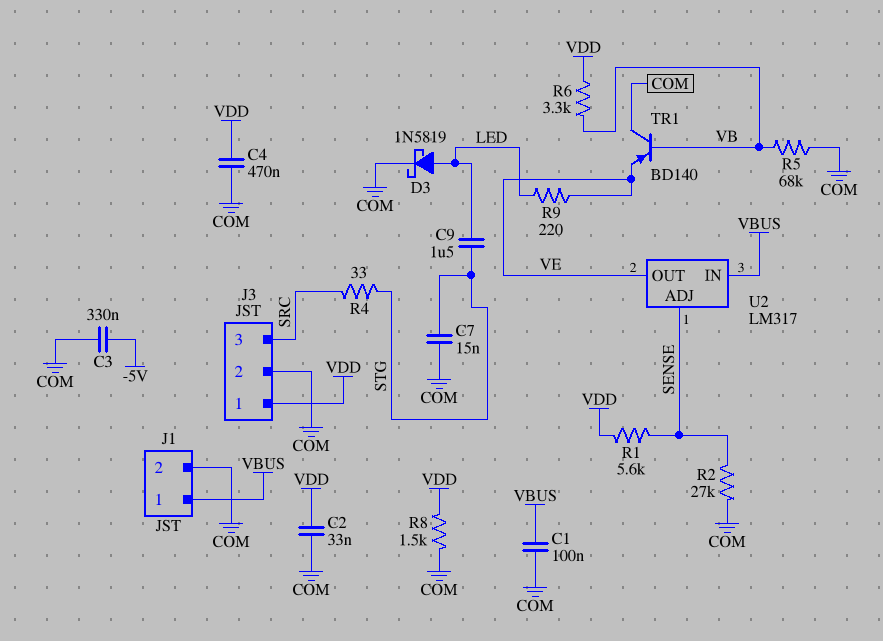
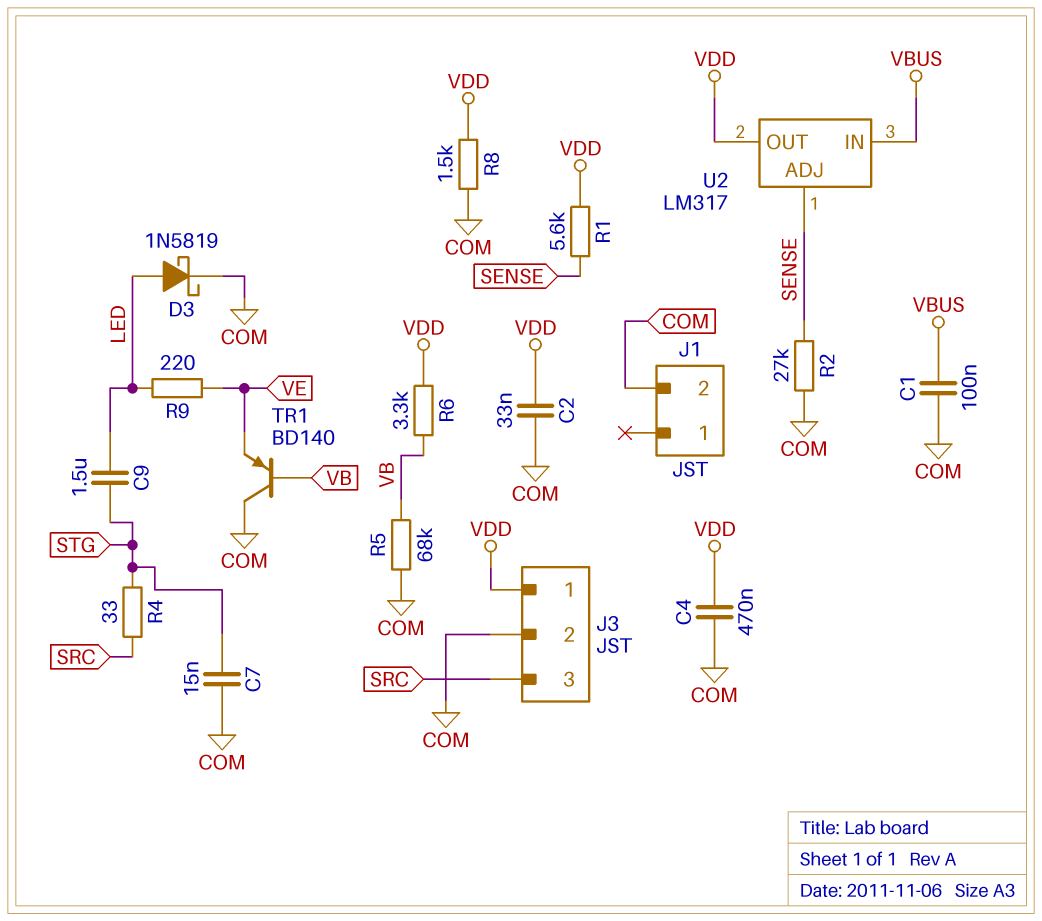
C3: 330nF (-5V, COM) -> none
J1 pin 1: VBUS -> none
U2 pin OUT: VE -> VDD

